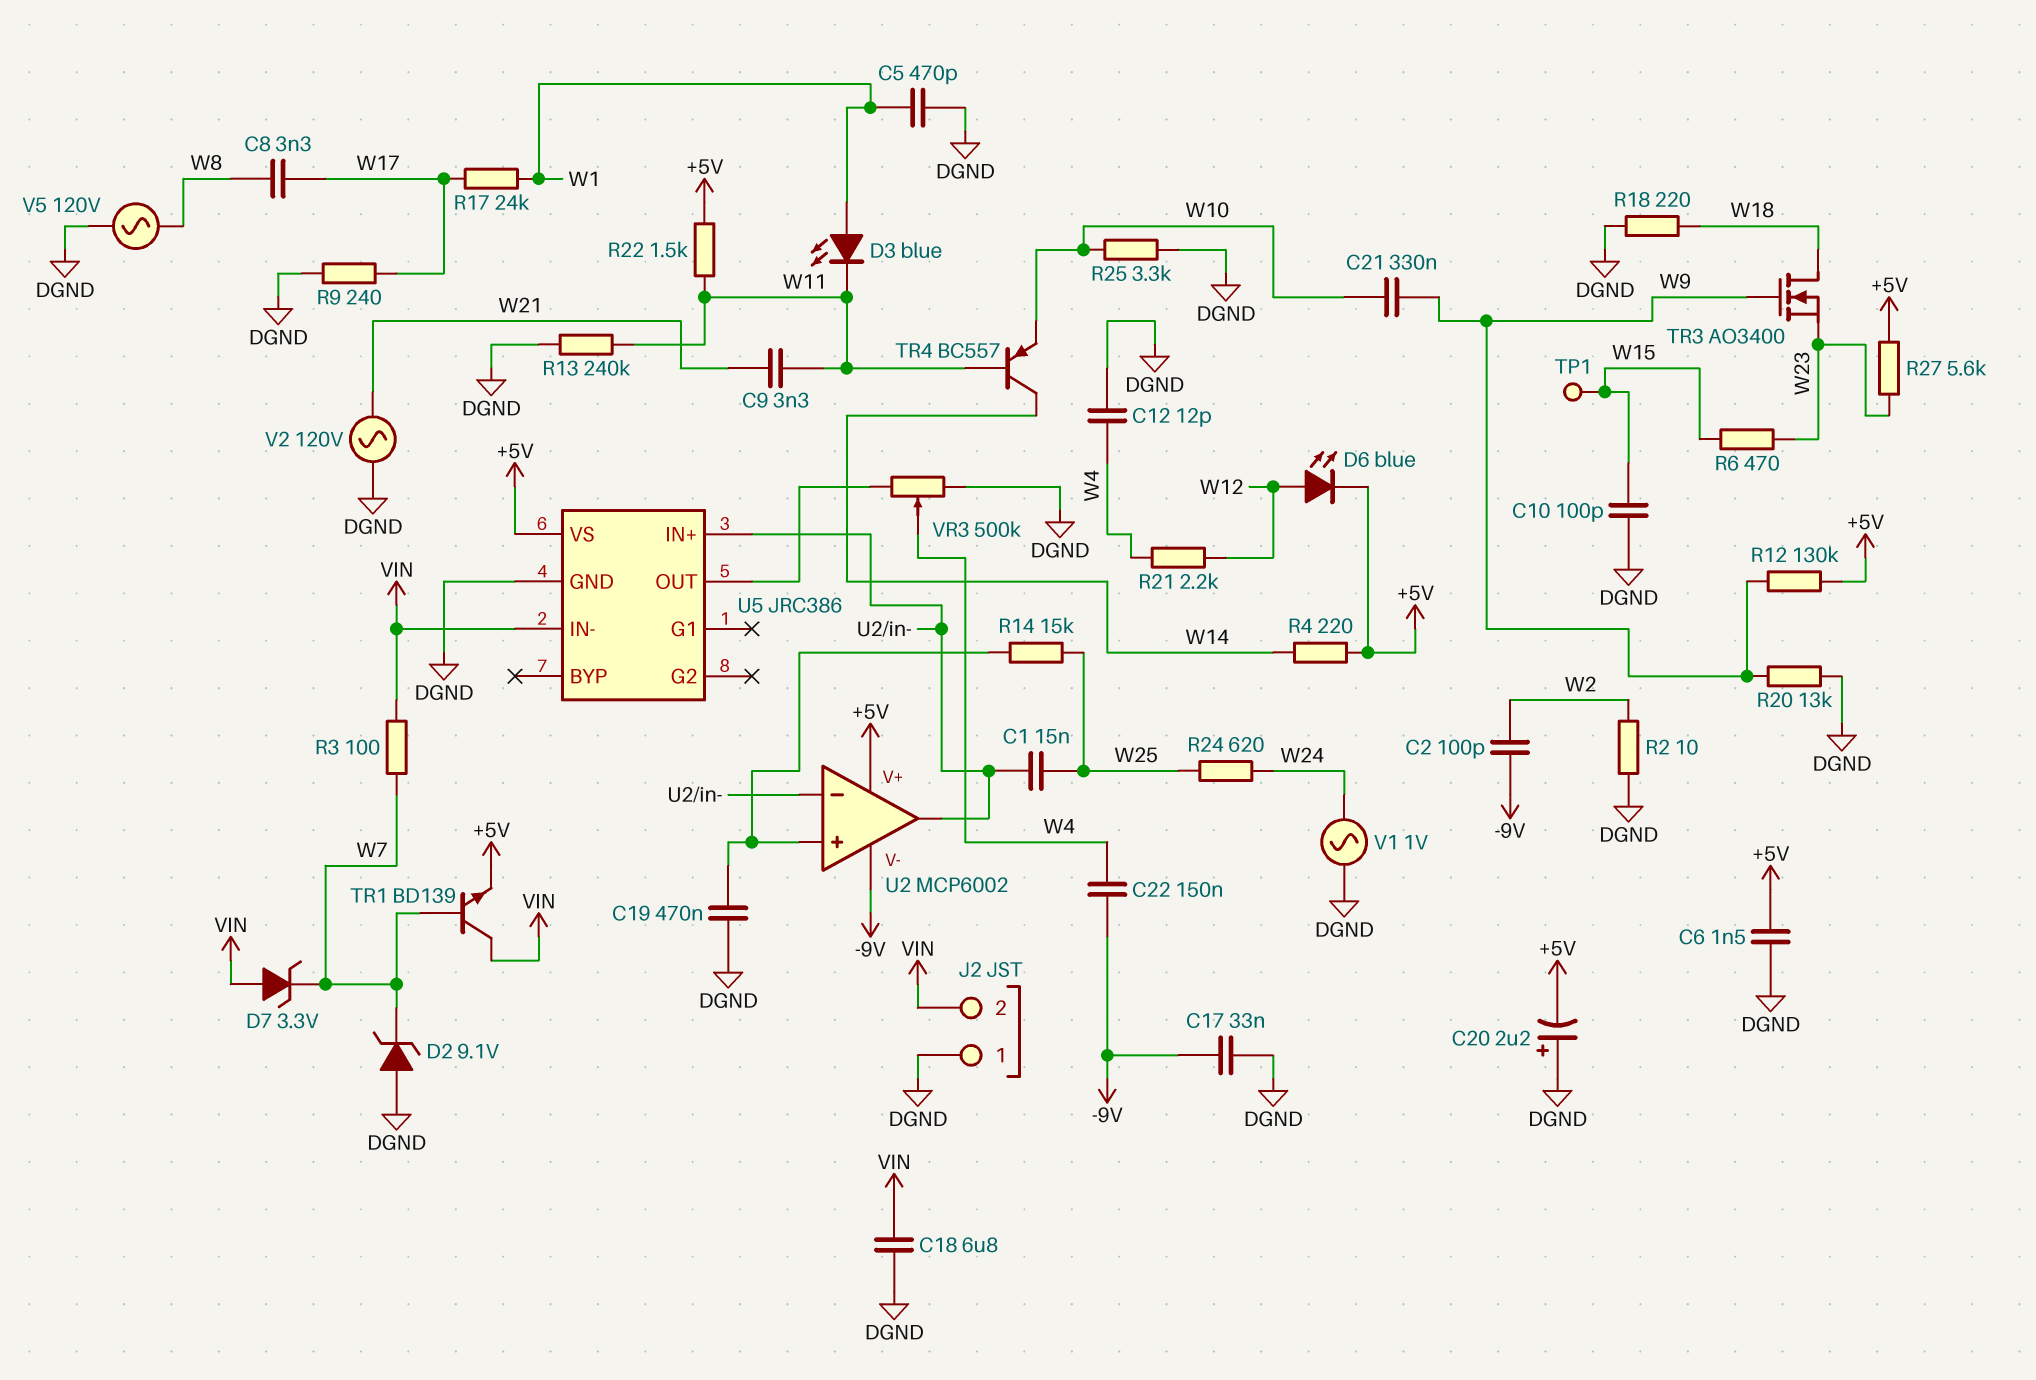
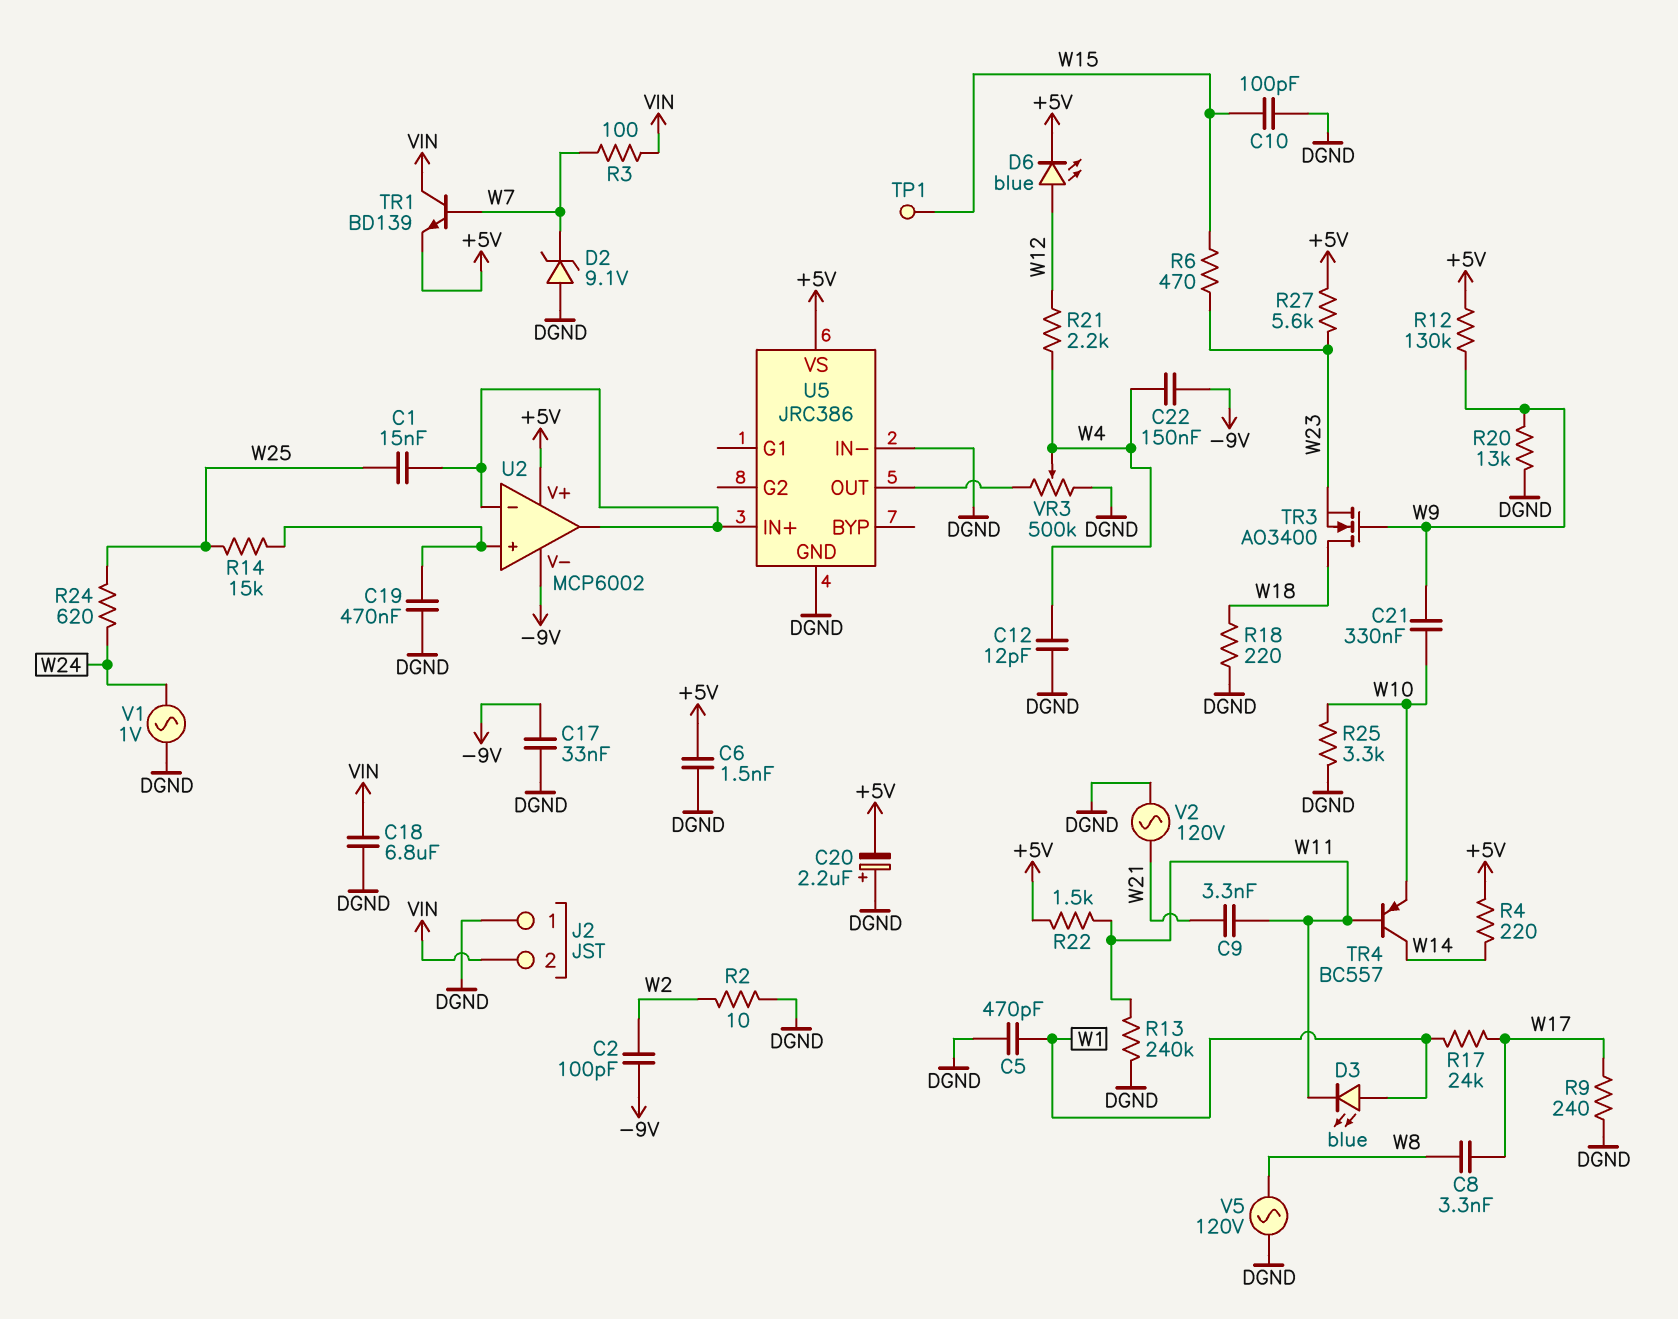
D7: zener 3.3V (A VIN, K W7) -> none
U5 pin IN-: VIN -> DGND

